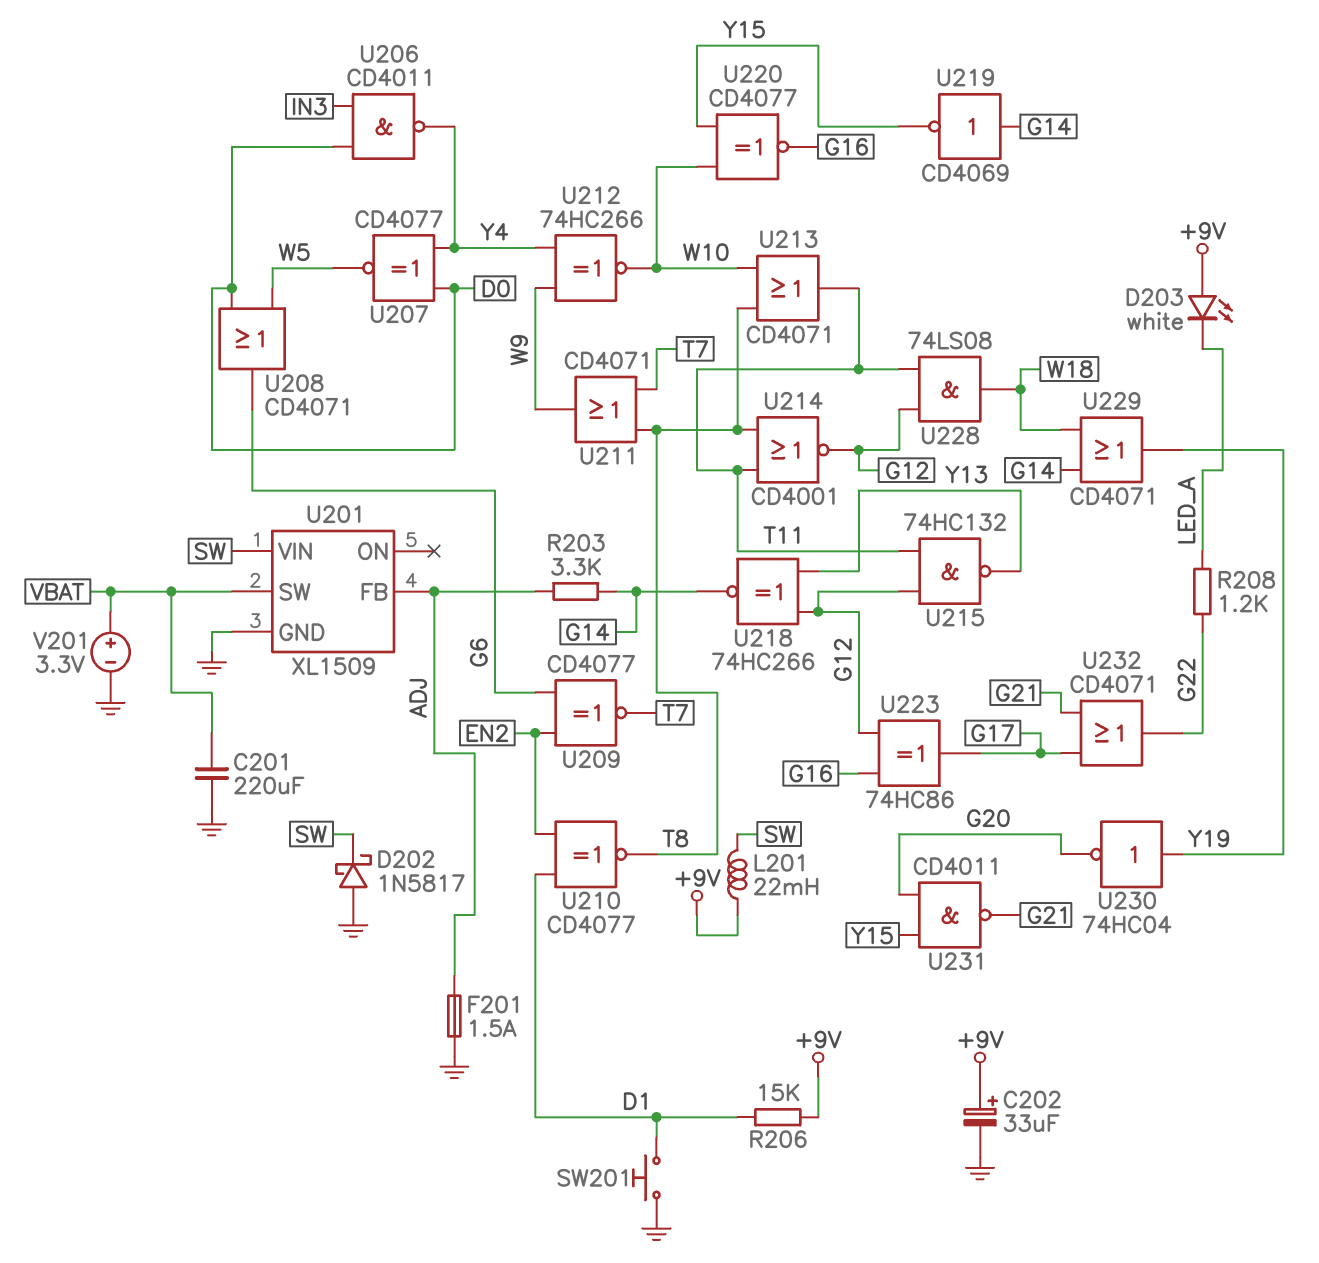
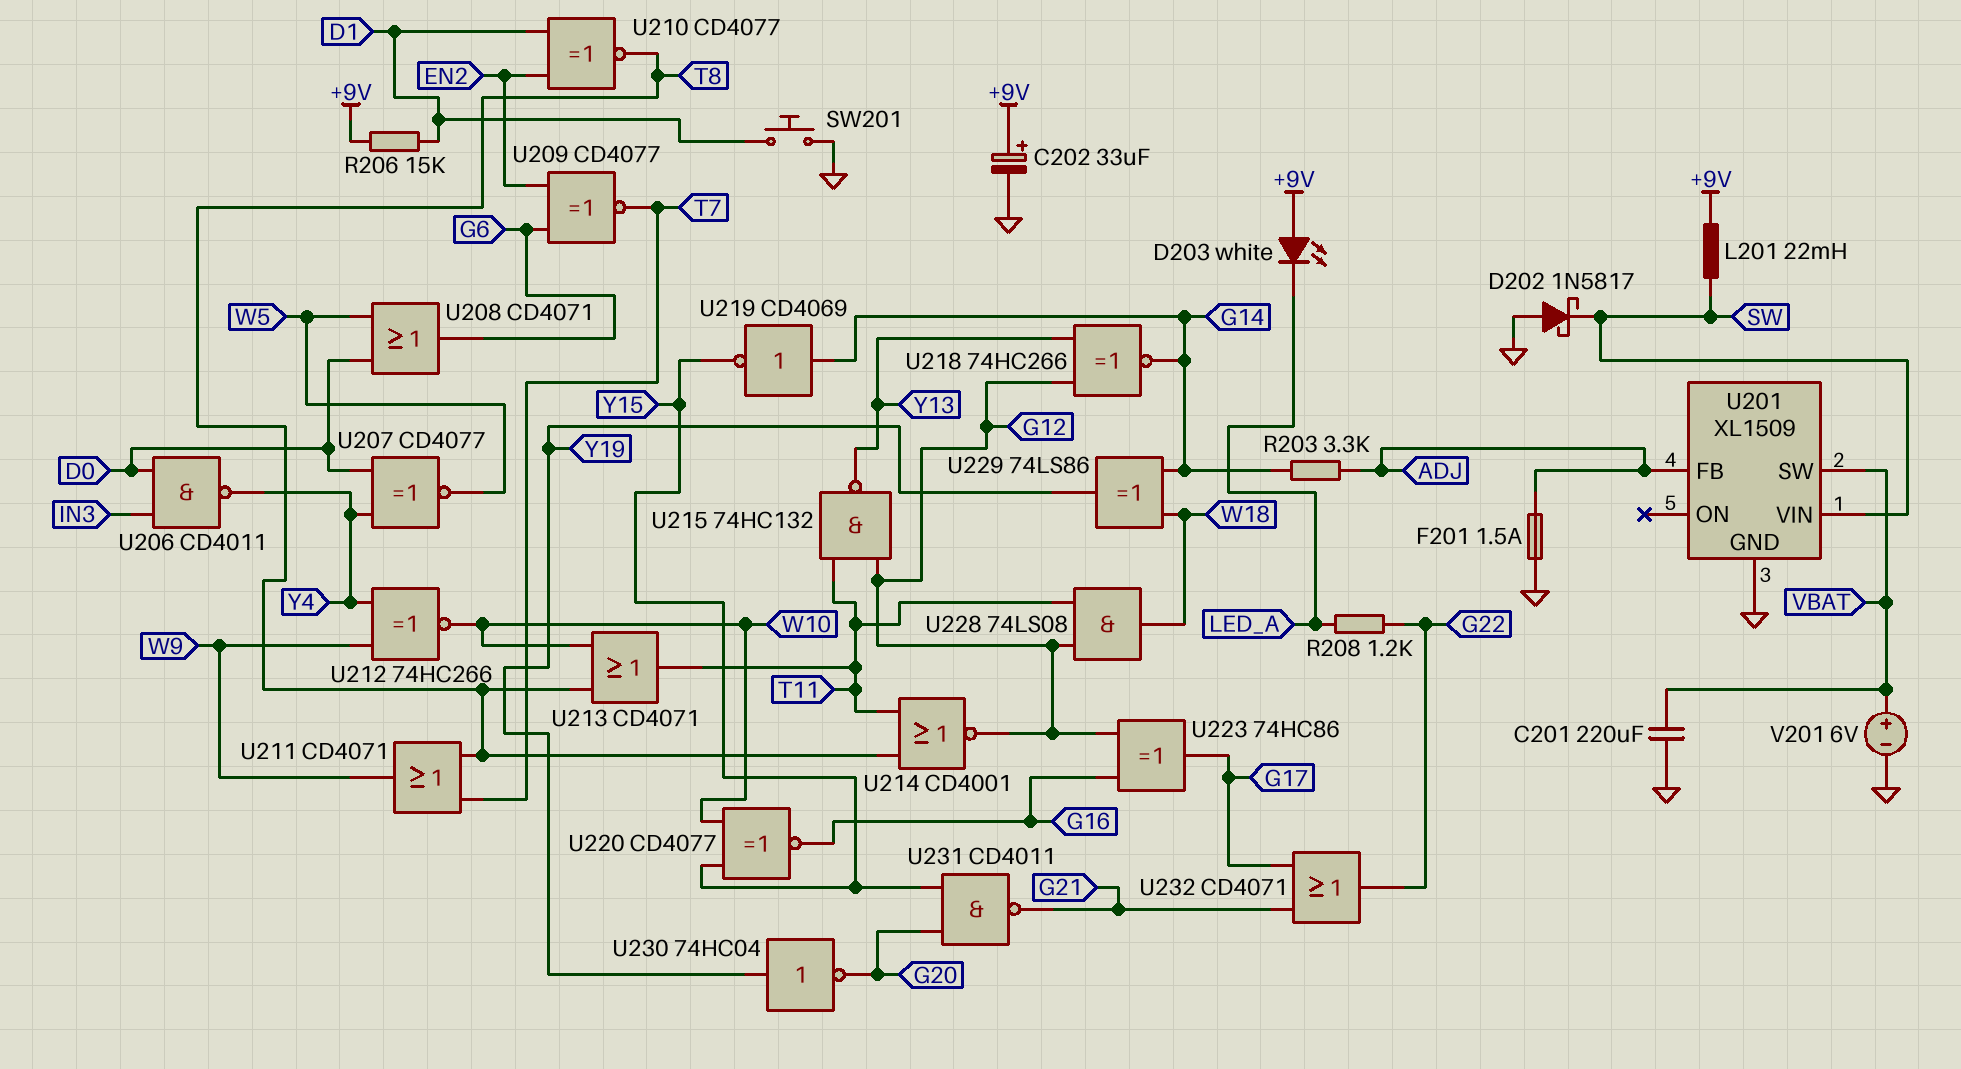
U229: OR CD4071 (in G14, in W18, out Y19) -> XOR 74LS86 (in G14, in W18, out Y19)
V201: 3.3V (plus VBAT, minus GND) -> 6V (plus VBAT, minus GND)

